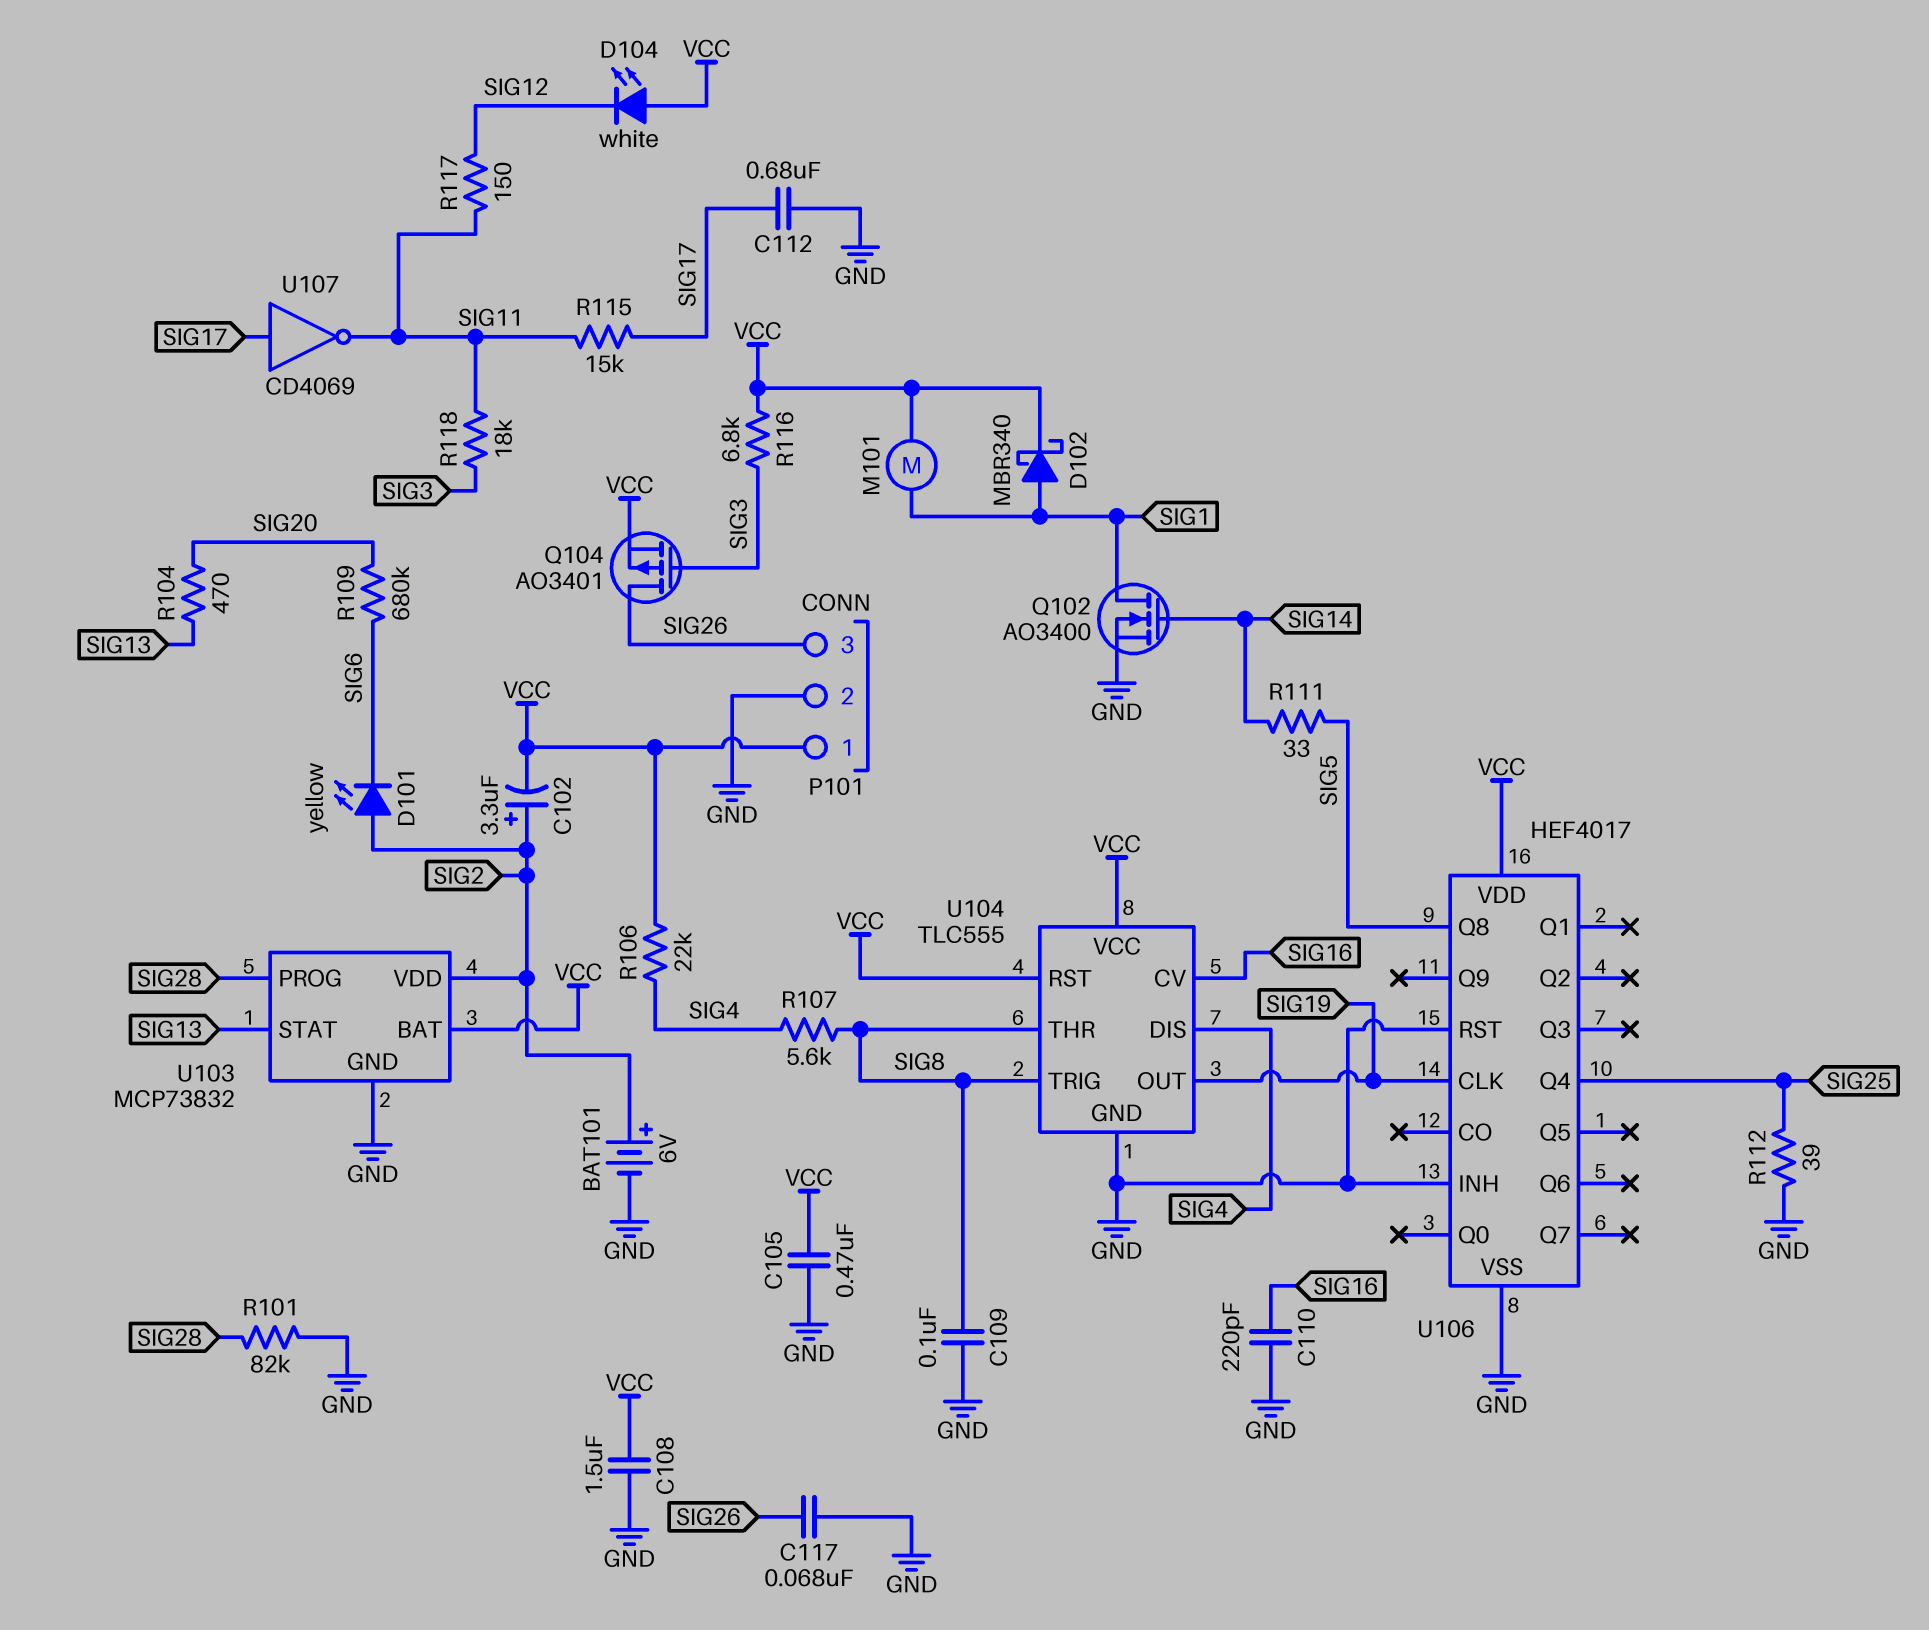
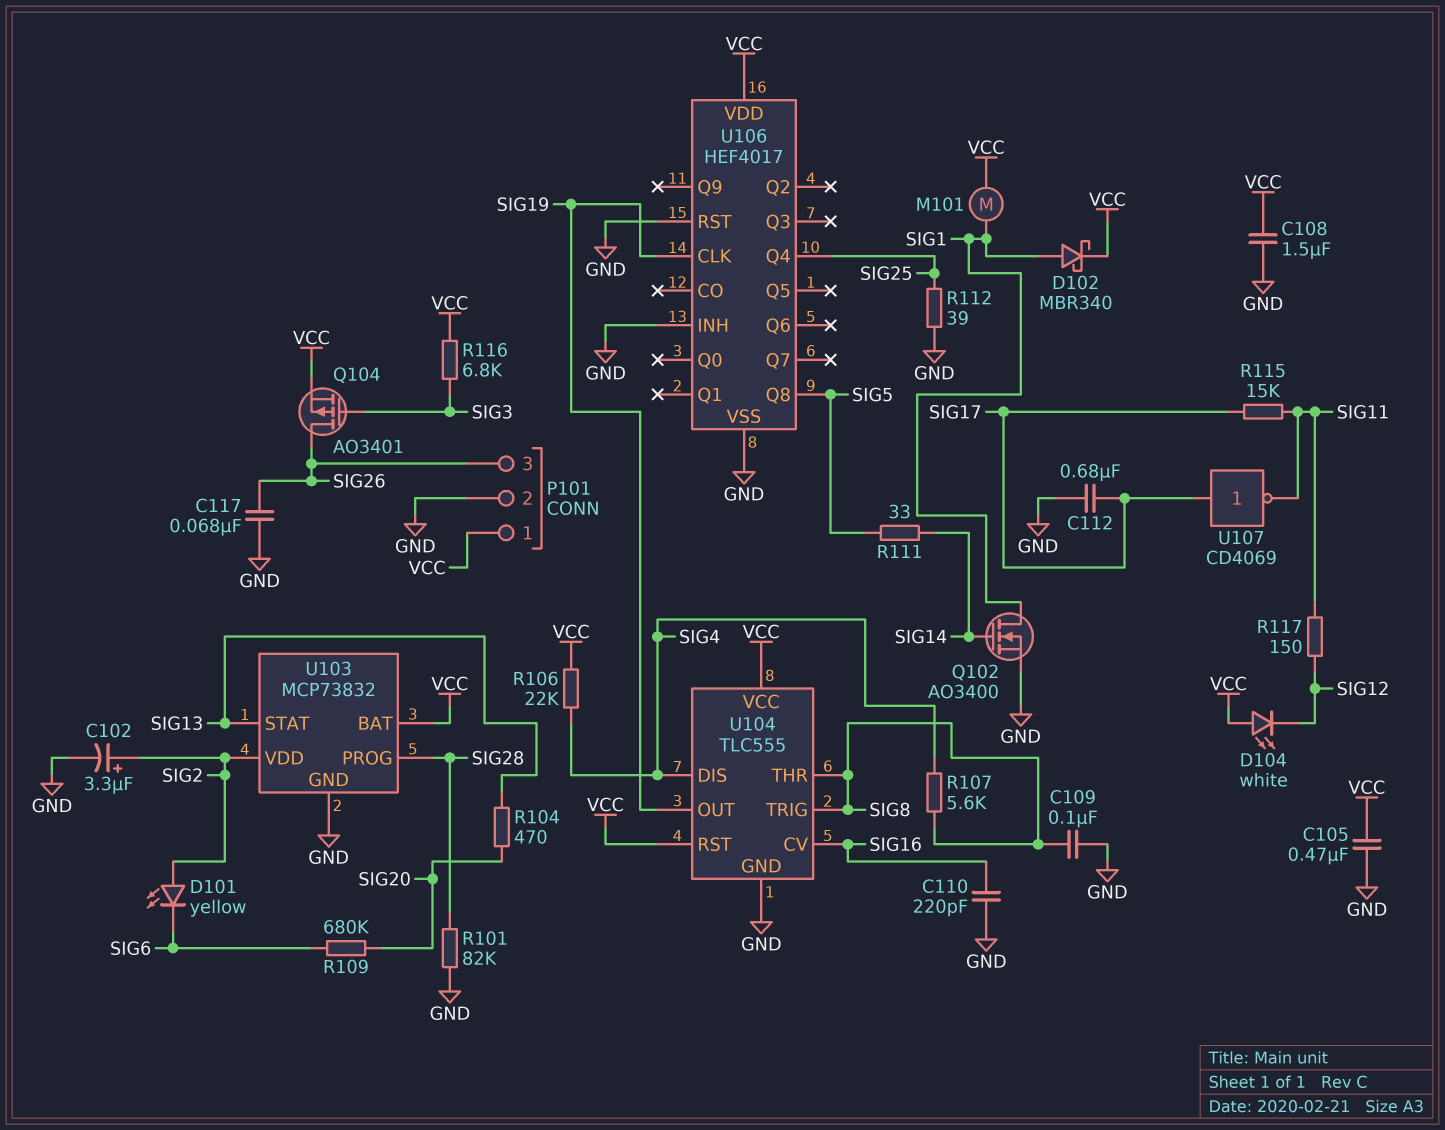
BAT101: 6V (plus SIG2, minus GND) -> none
C102: 3.3uF (plus SIG2, minus VCC) -> 3.3uF (plus SIG2, minus GND)
R118: 18k (SIG3, SIG11) -> none

